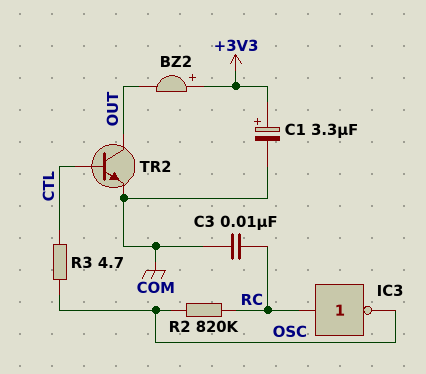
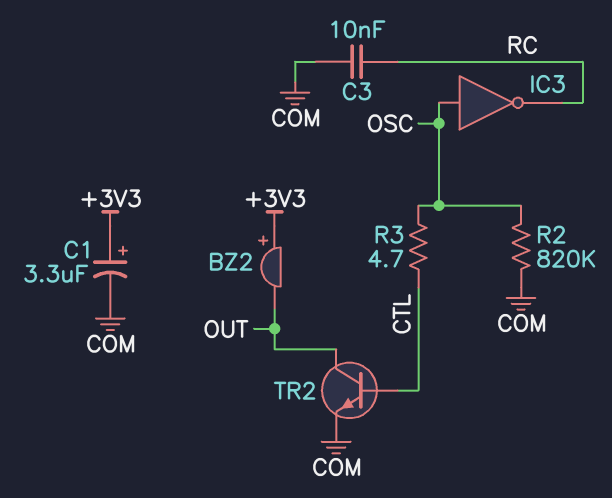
IC3: NOT (in RC, out OSC) -> NOT (in OSC, out RC)
R2: 820k (OSC, RC) -> 820k (COM, OSC)

